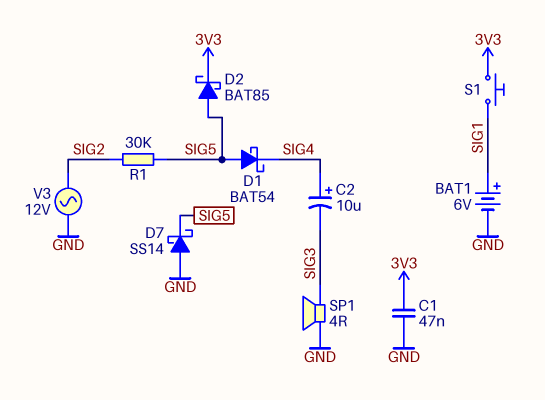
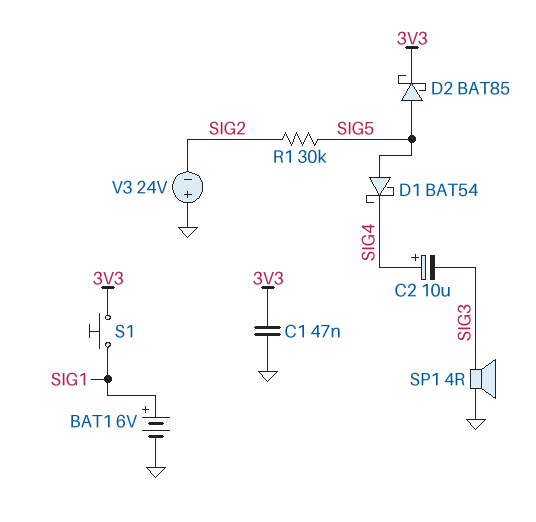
D7: schottky SS14 (A GND, K SIG5) -> none
V3: AC 12V (GND, SIG2) -> 24V (plus GND, minus SIG2)

